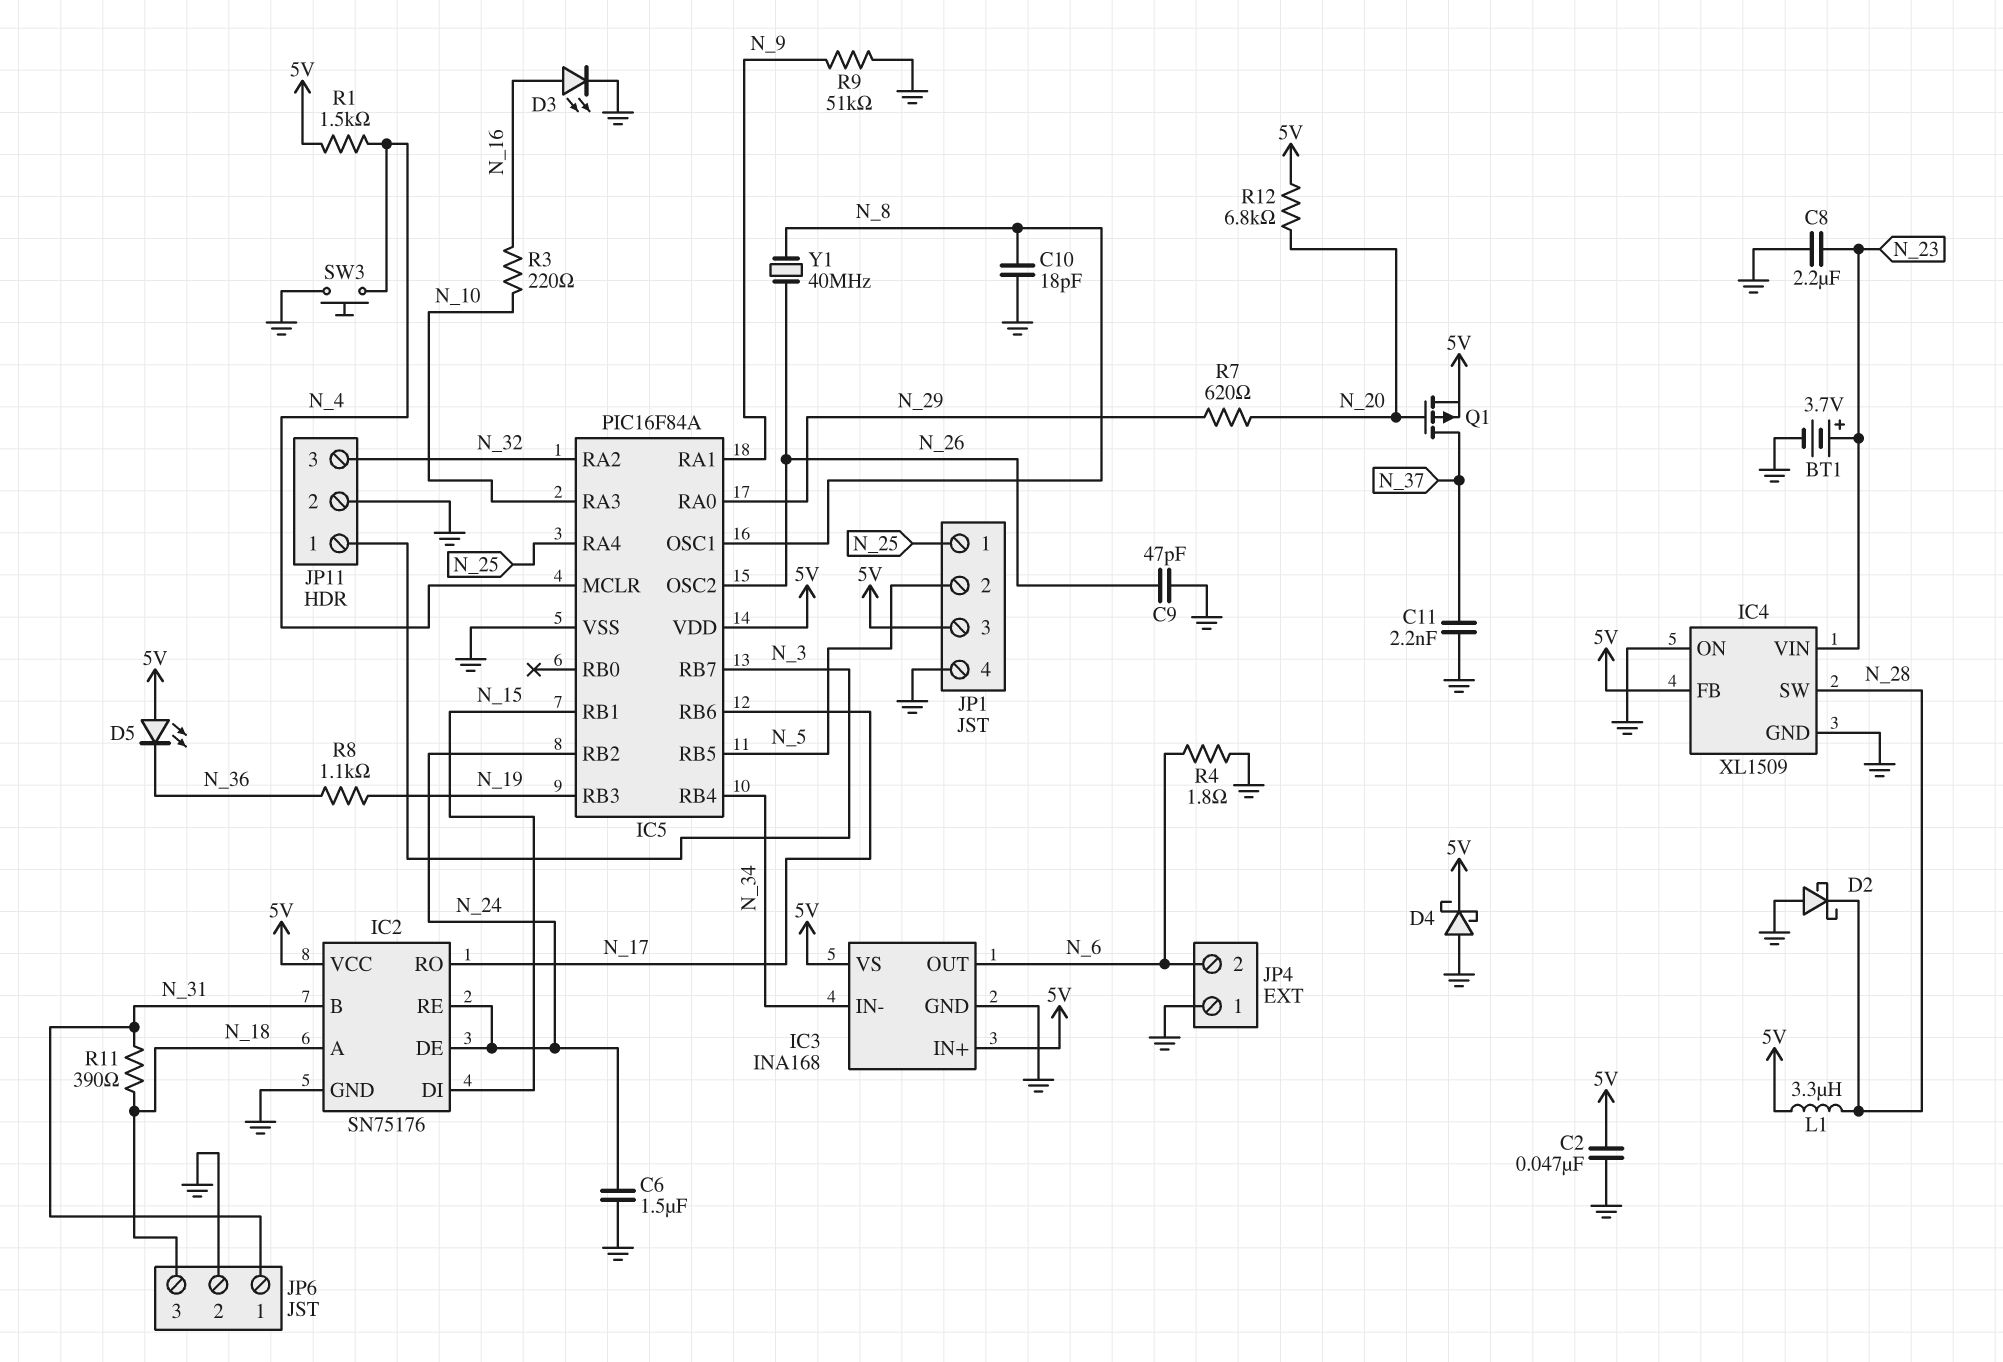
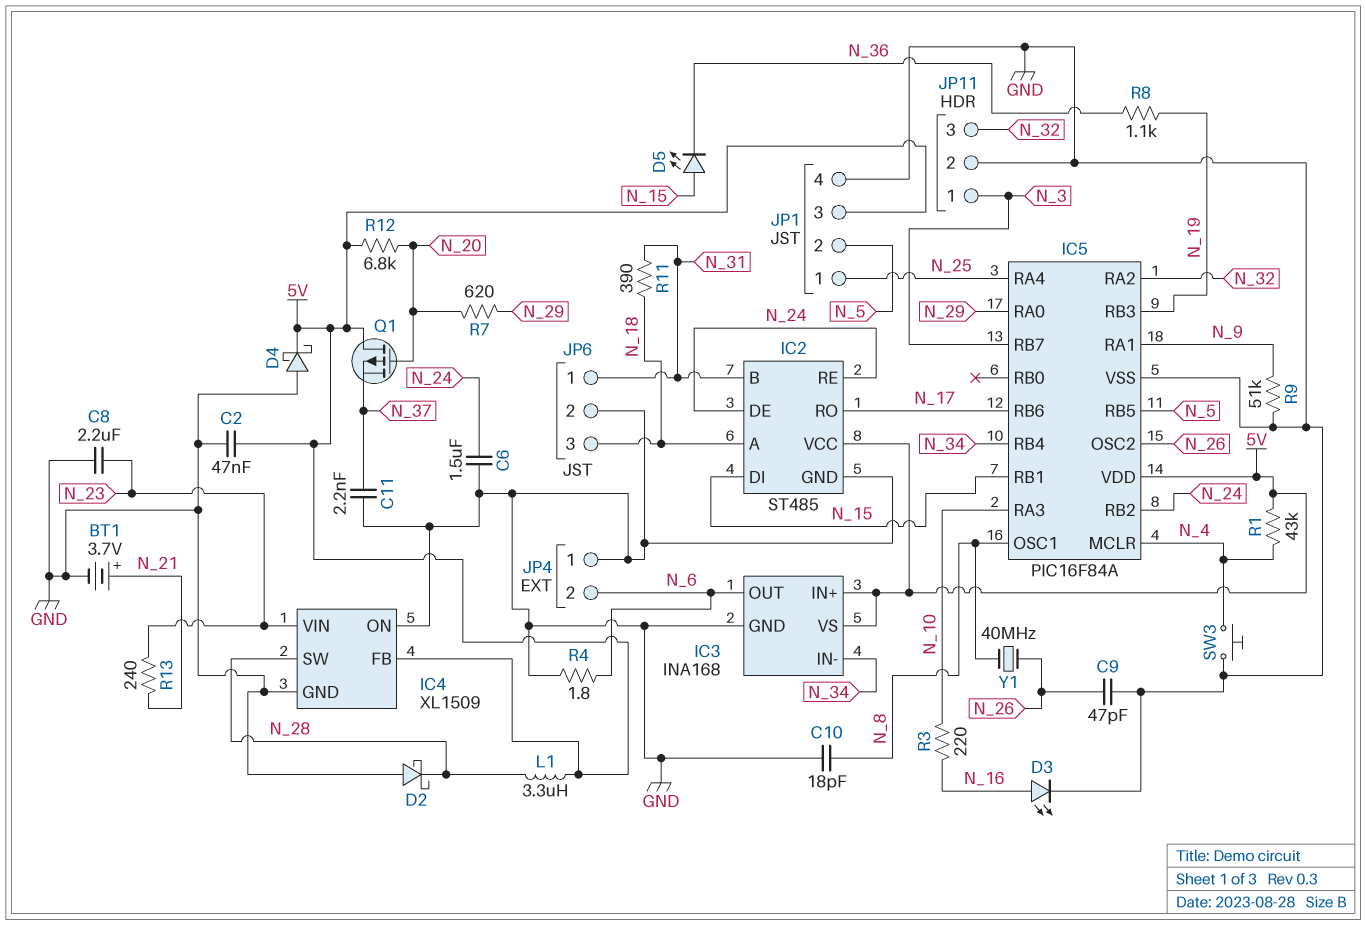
BT1: 3.7V (plus N_23, minus GND) -> 3.7V (plus N_21, minus GND)
D5: LED (A 5V, K N_36) -> LED (A N_15, K N_36)
IC2: SN75176 -> ST485
Q1: PMOS (G N_20, D N_37, S 5V) -> PMOS (G N_20, D 5V, S N_37)
R1: 1.5k (5V, N_4) -> 43k (5V, N_4)
R13: none -> 240 (N_21, N_23)

